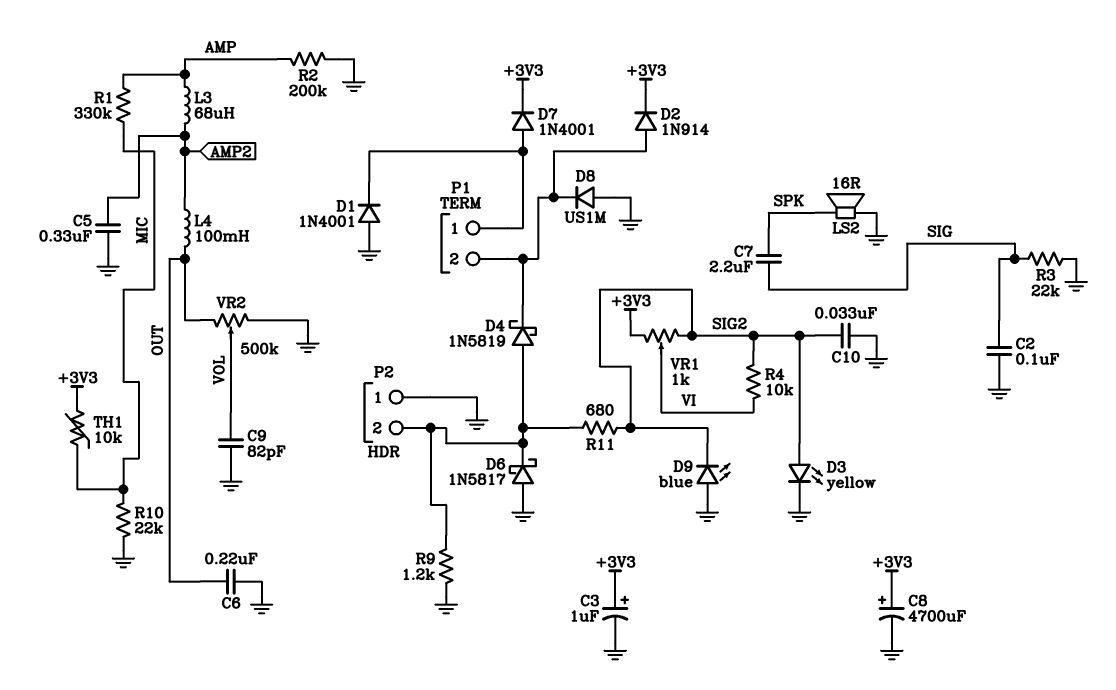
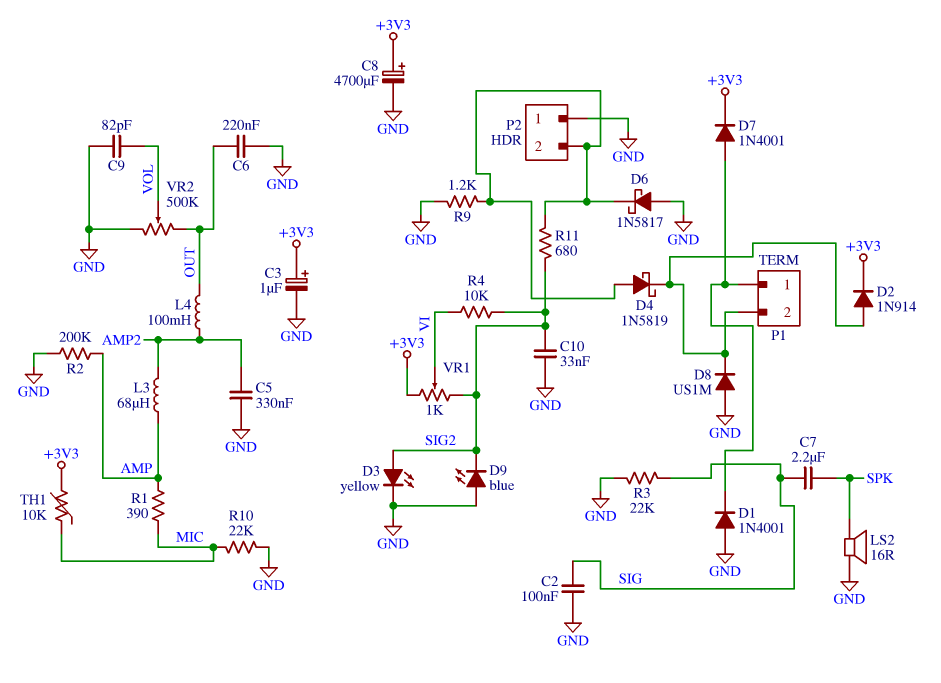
R1: 330k (AMP, MIC) -> 390 (AMP, MIC)

